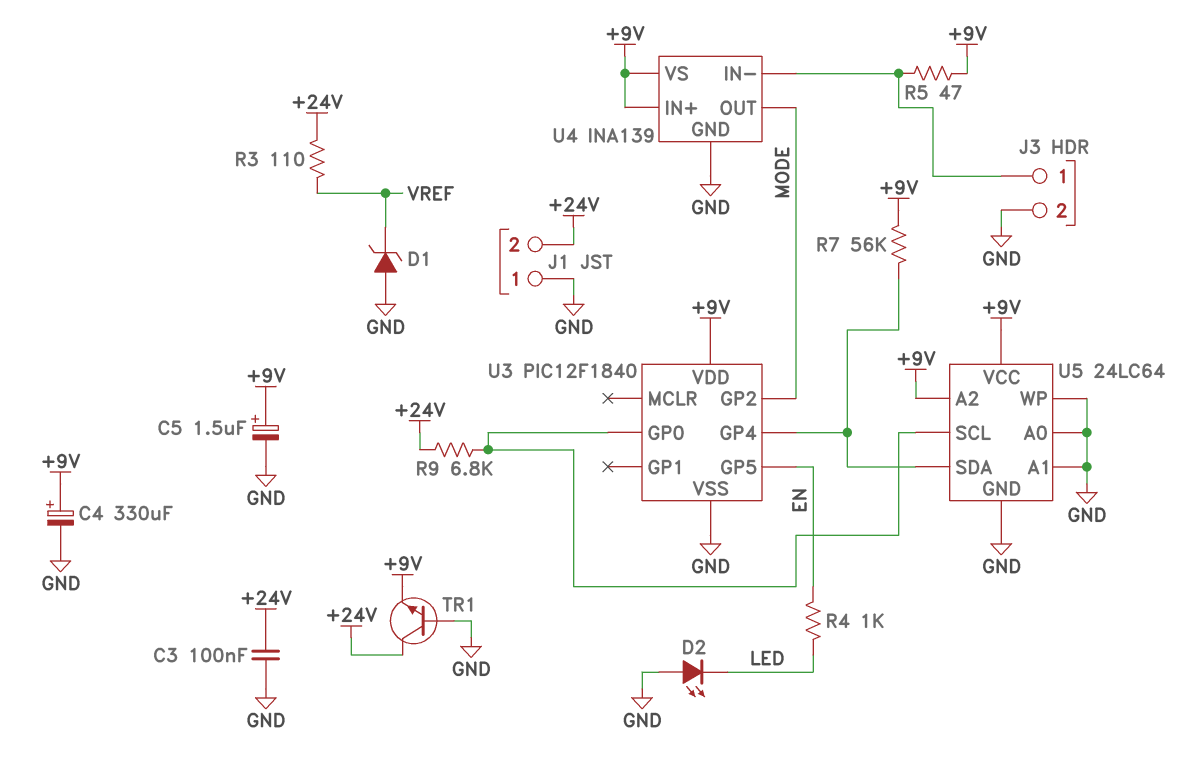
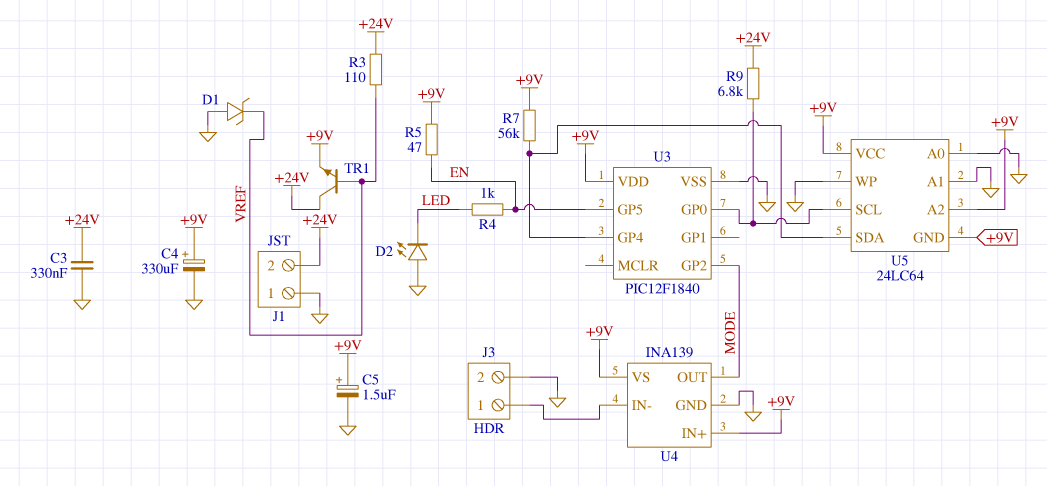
C3: 100nF (+24V, GND) -> 330nF (+24V, GND)
R5: 47 (+9V, J3/1) -> 47 (+9V, EN)
TR1: NPN (B GND, C +24V, E +9V) -> NPN (B VREF, C +24V, E +9V)
U5 pin GND: GND -> +9V

